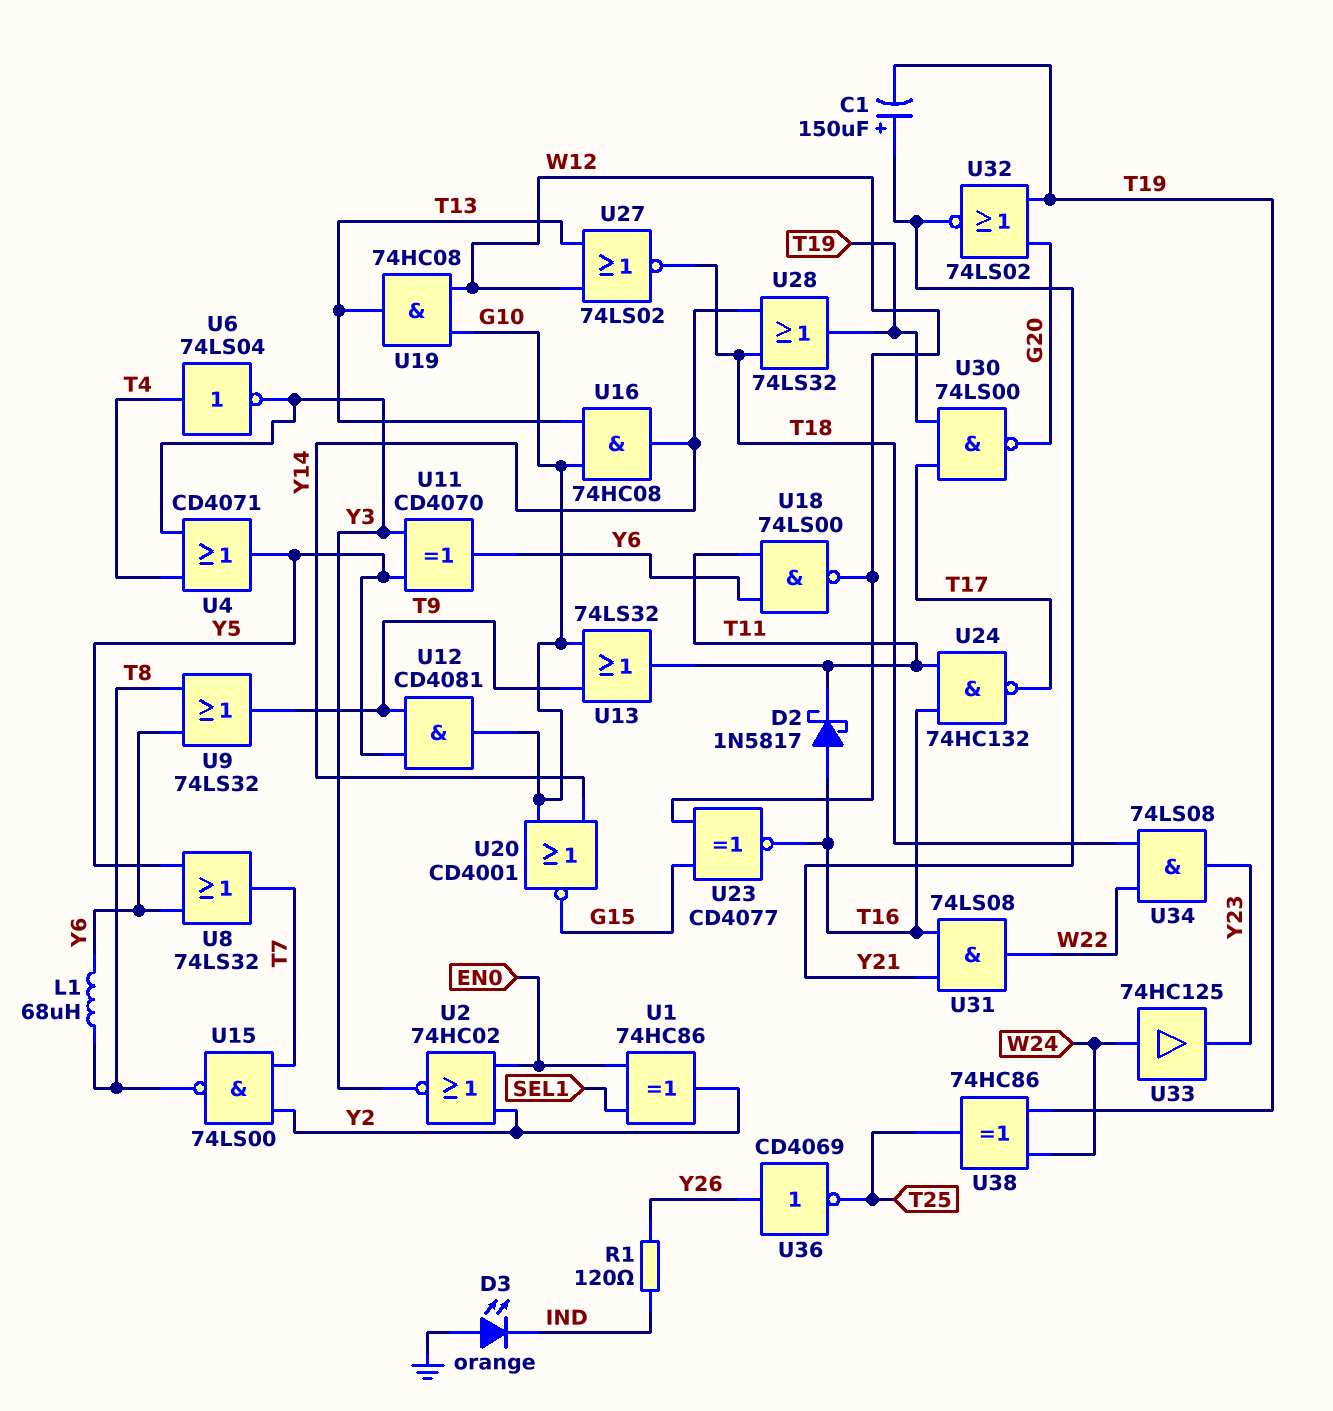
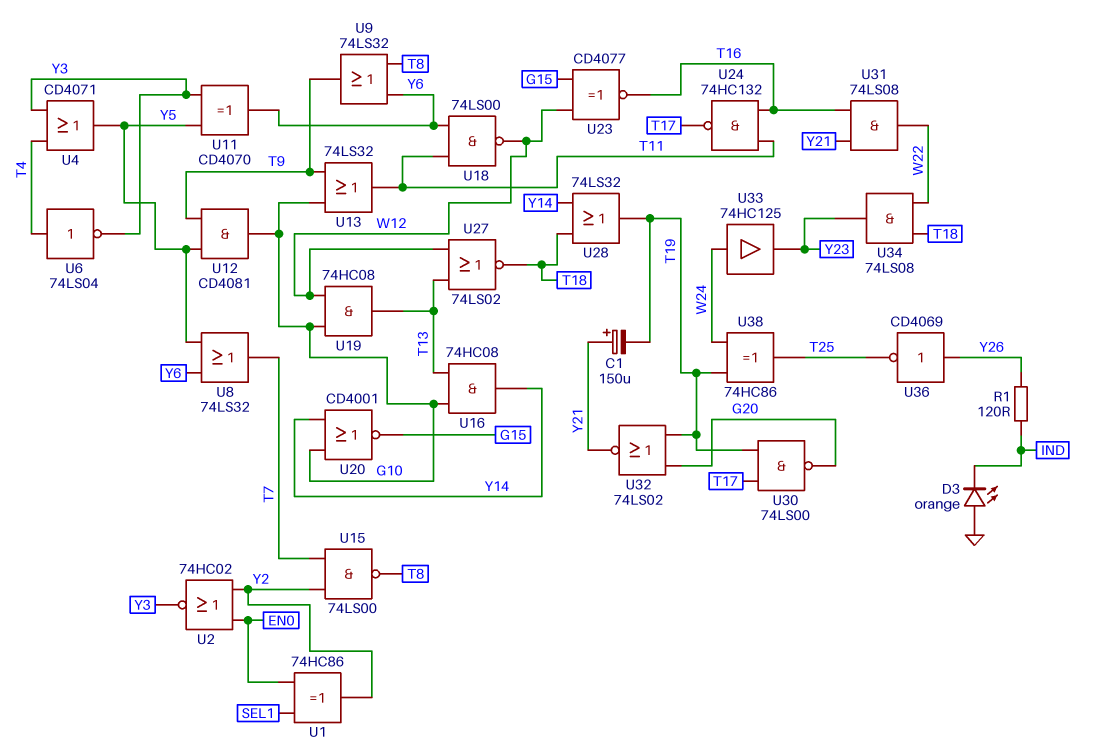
D2: schottky 1N5817 (A T16, K T11) -> none
L1: 68uH (T8, Y6) -> none

